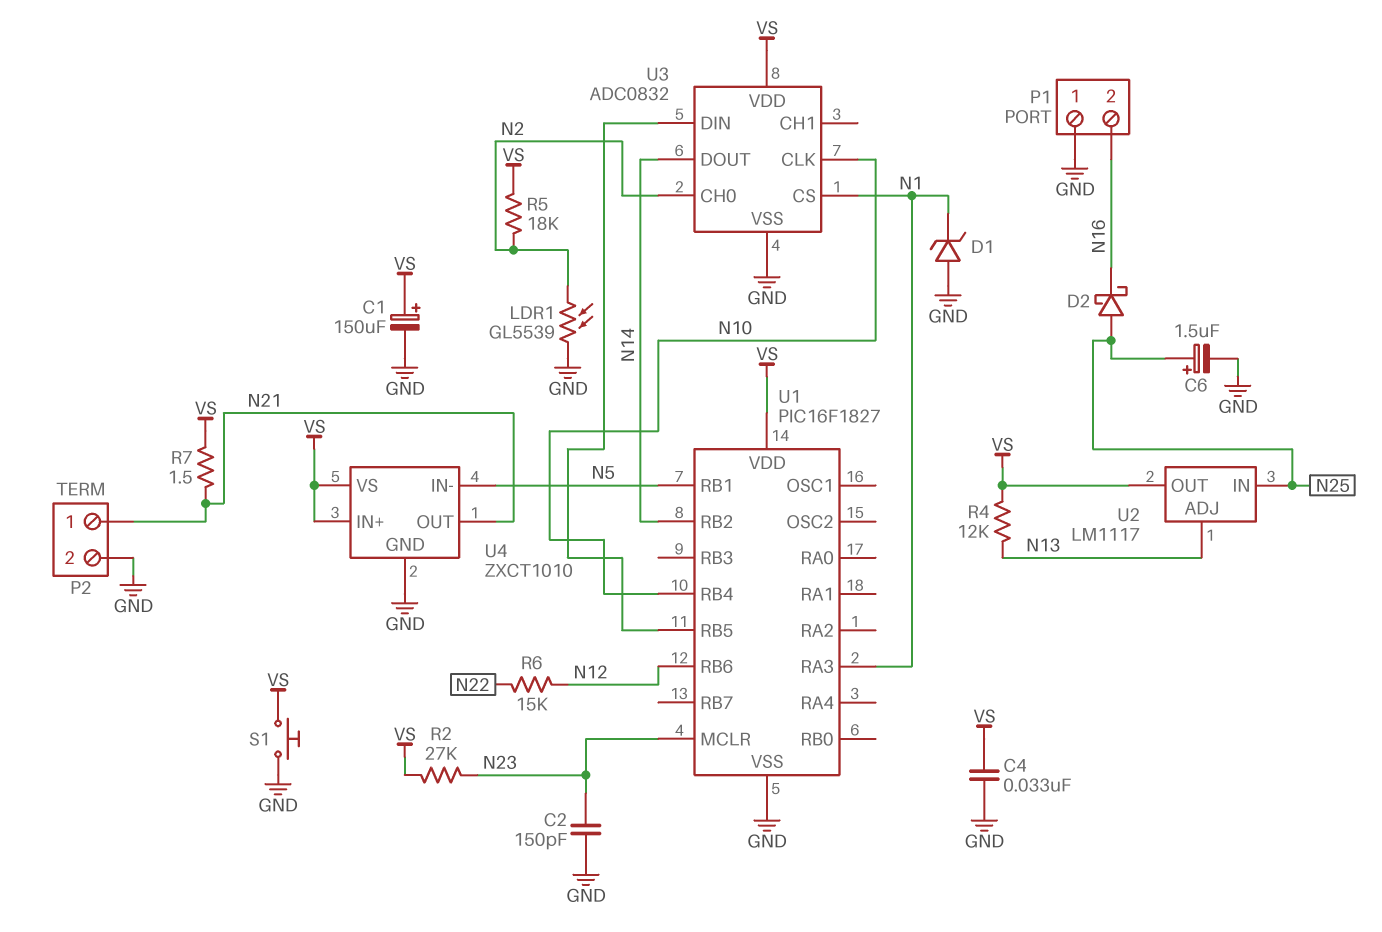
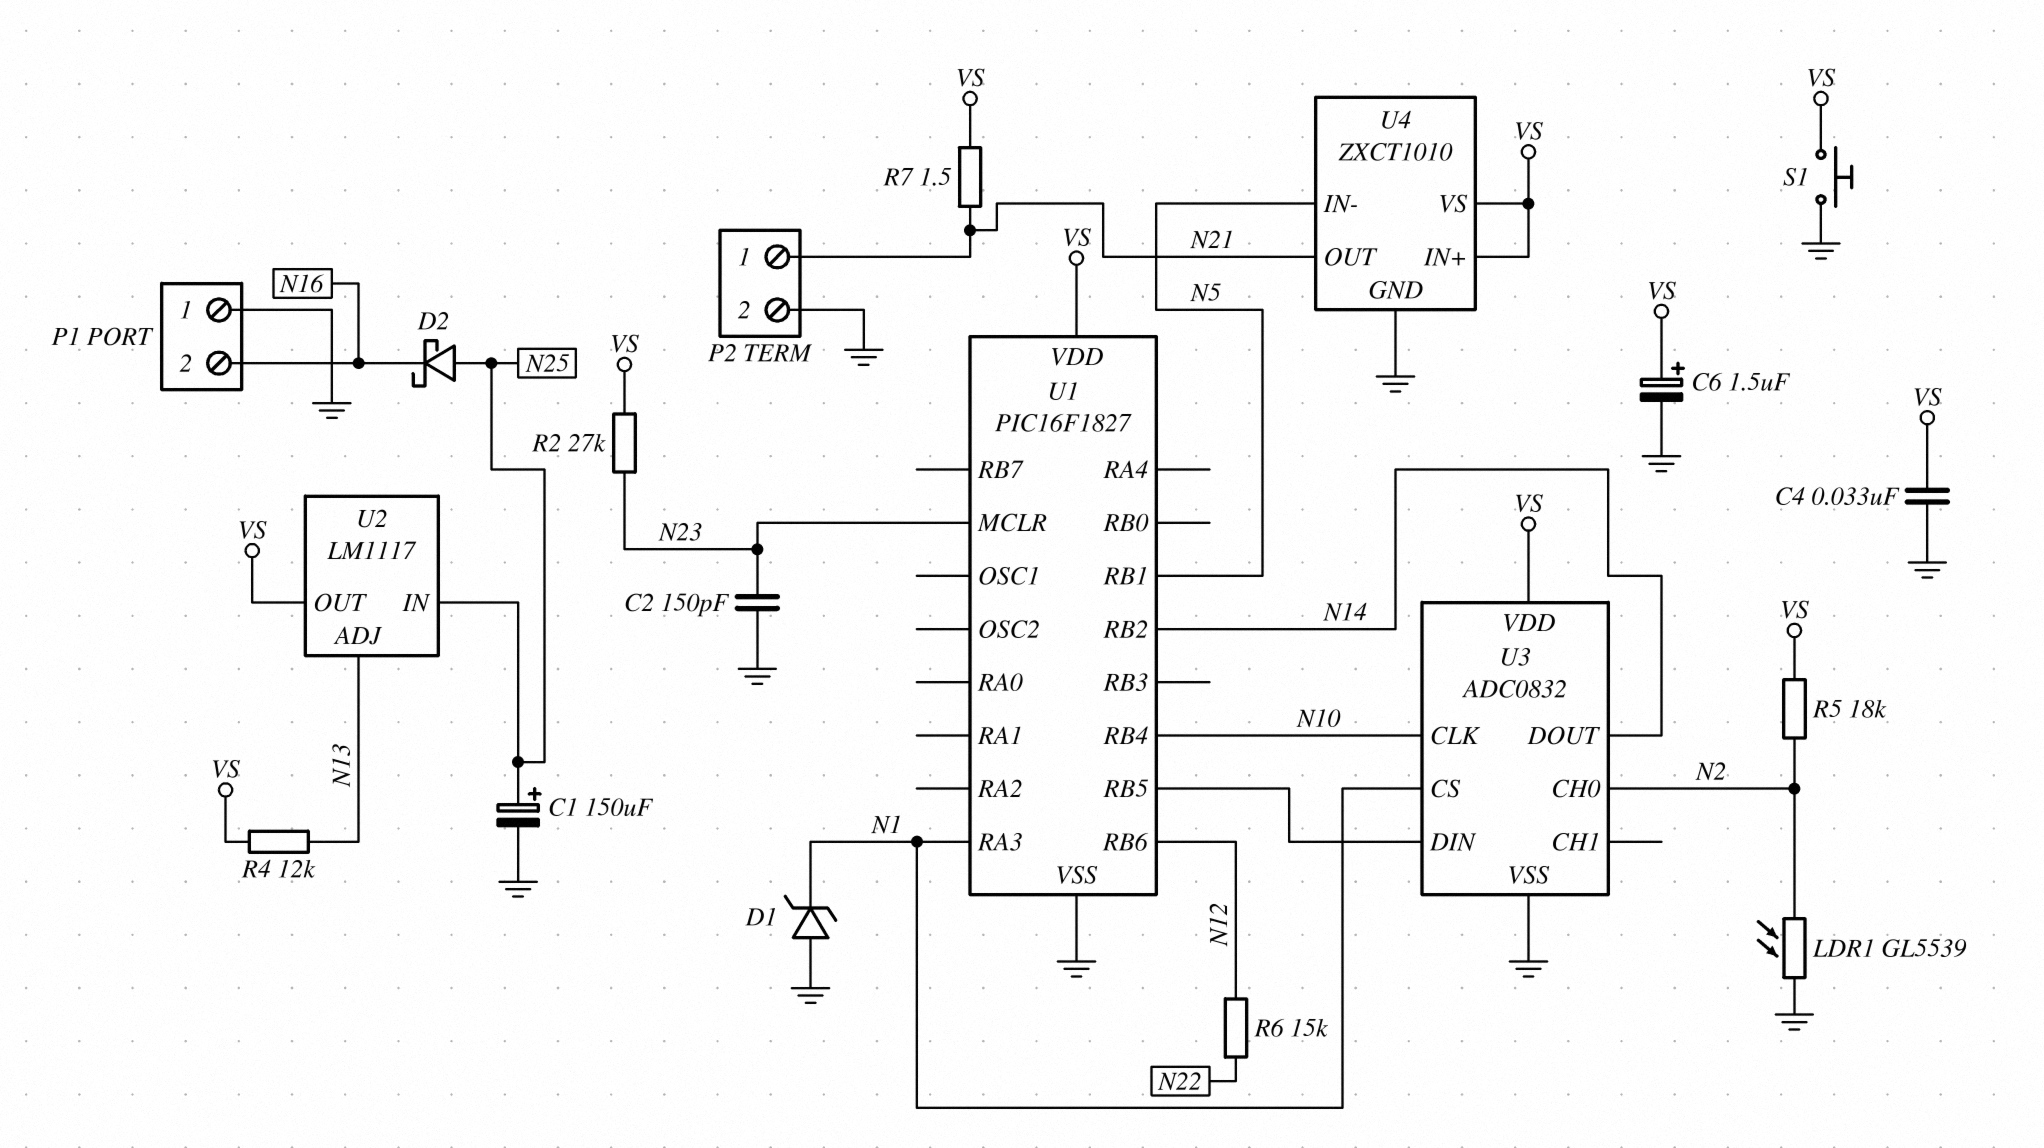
C1: 150uF (plus VS, minus GND) -> 150uF (plus N25, minus GND)
C6: 1.5uF (plus N25, minus GND) -> 1.5uF (plus VS, minus GND)

